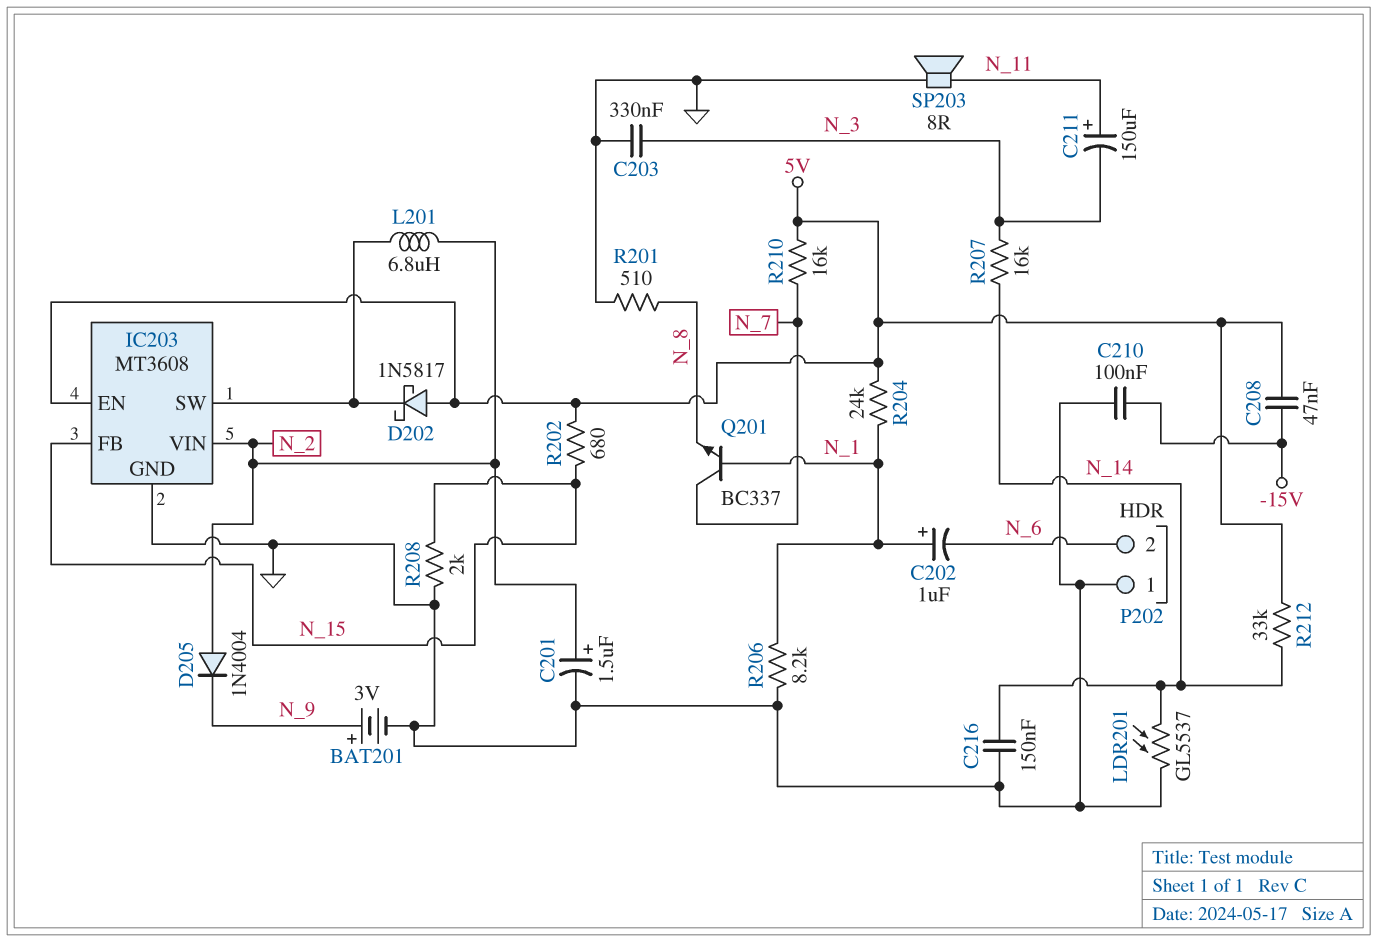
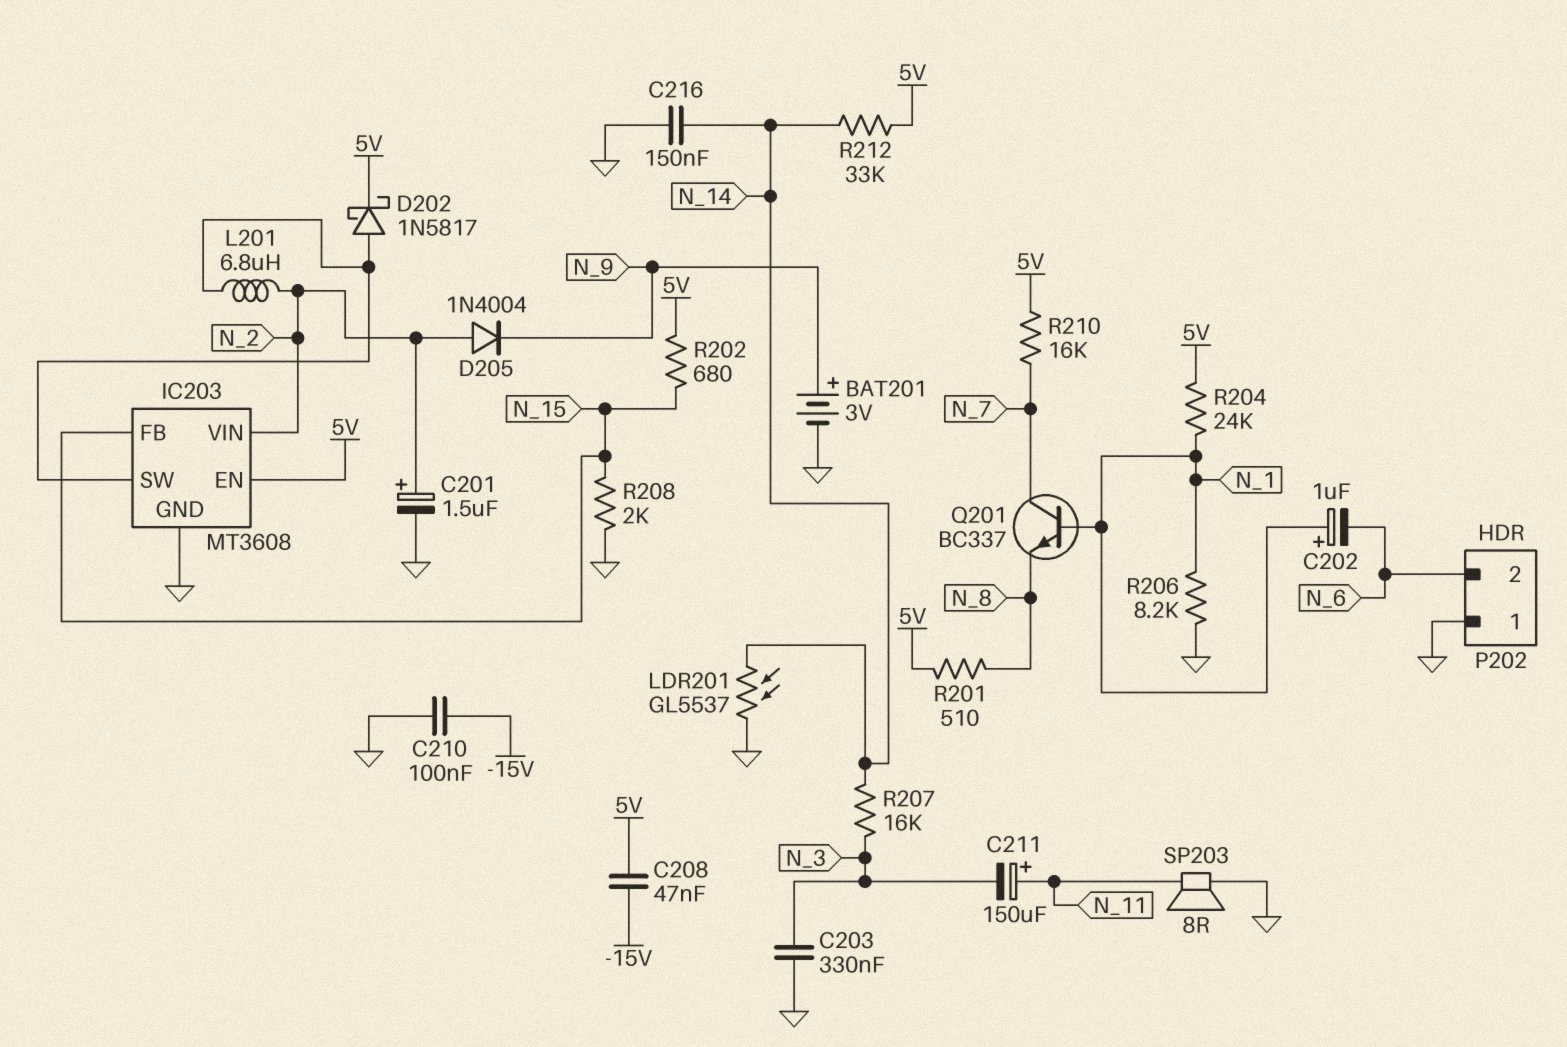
D202: schottky 1N5817 (A 5V, K IC203/SW) -> schottky 1N5817 (A IC203/SW, K 5V)
R201: 510 (GND, N_8) -> 510 (5V, N_8)

